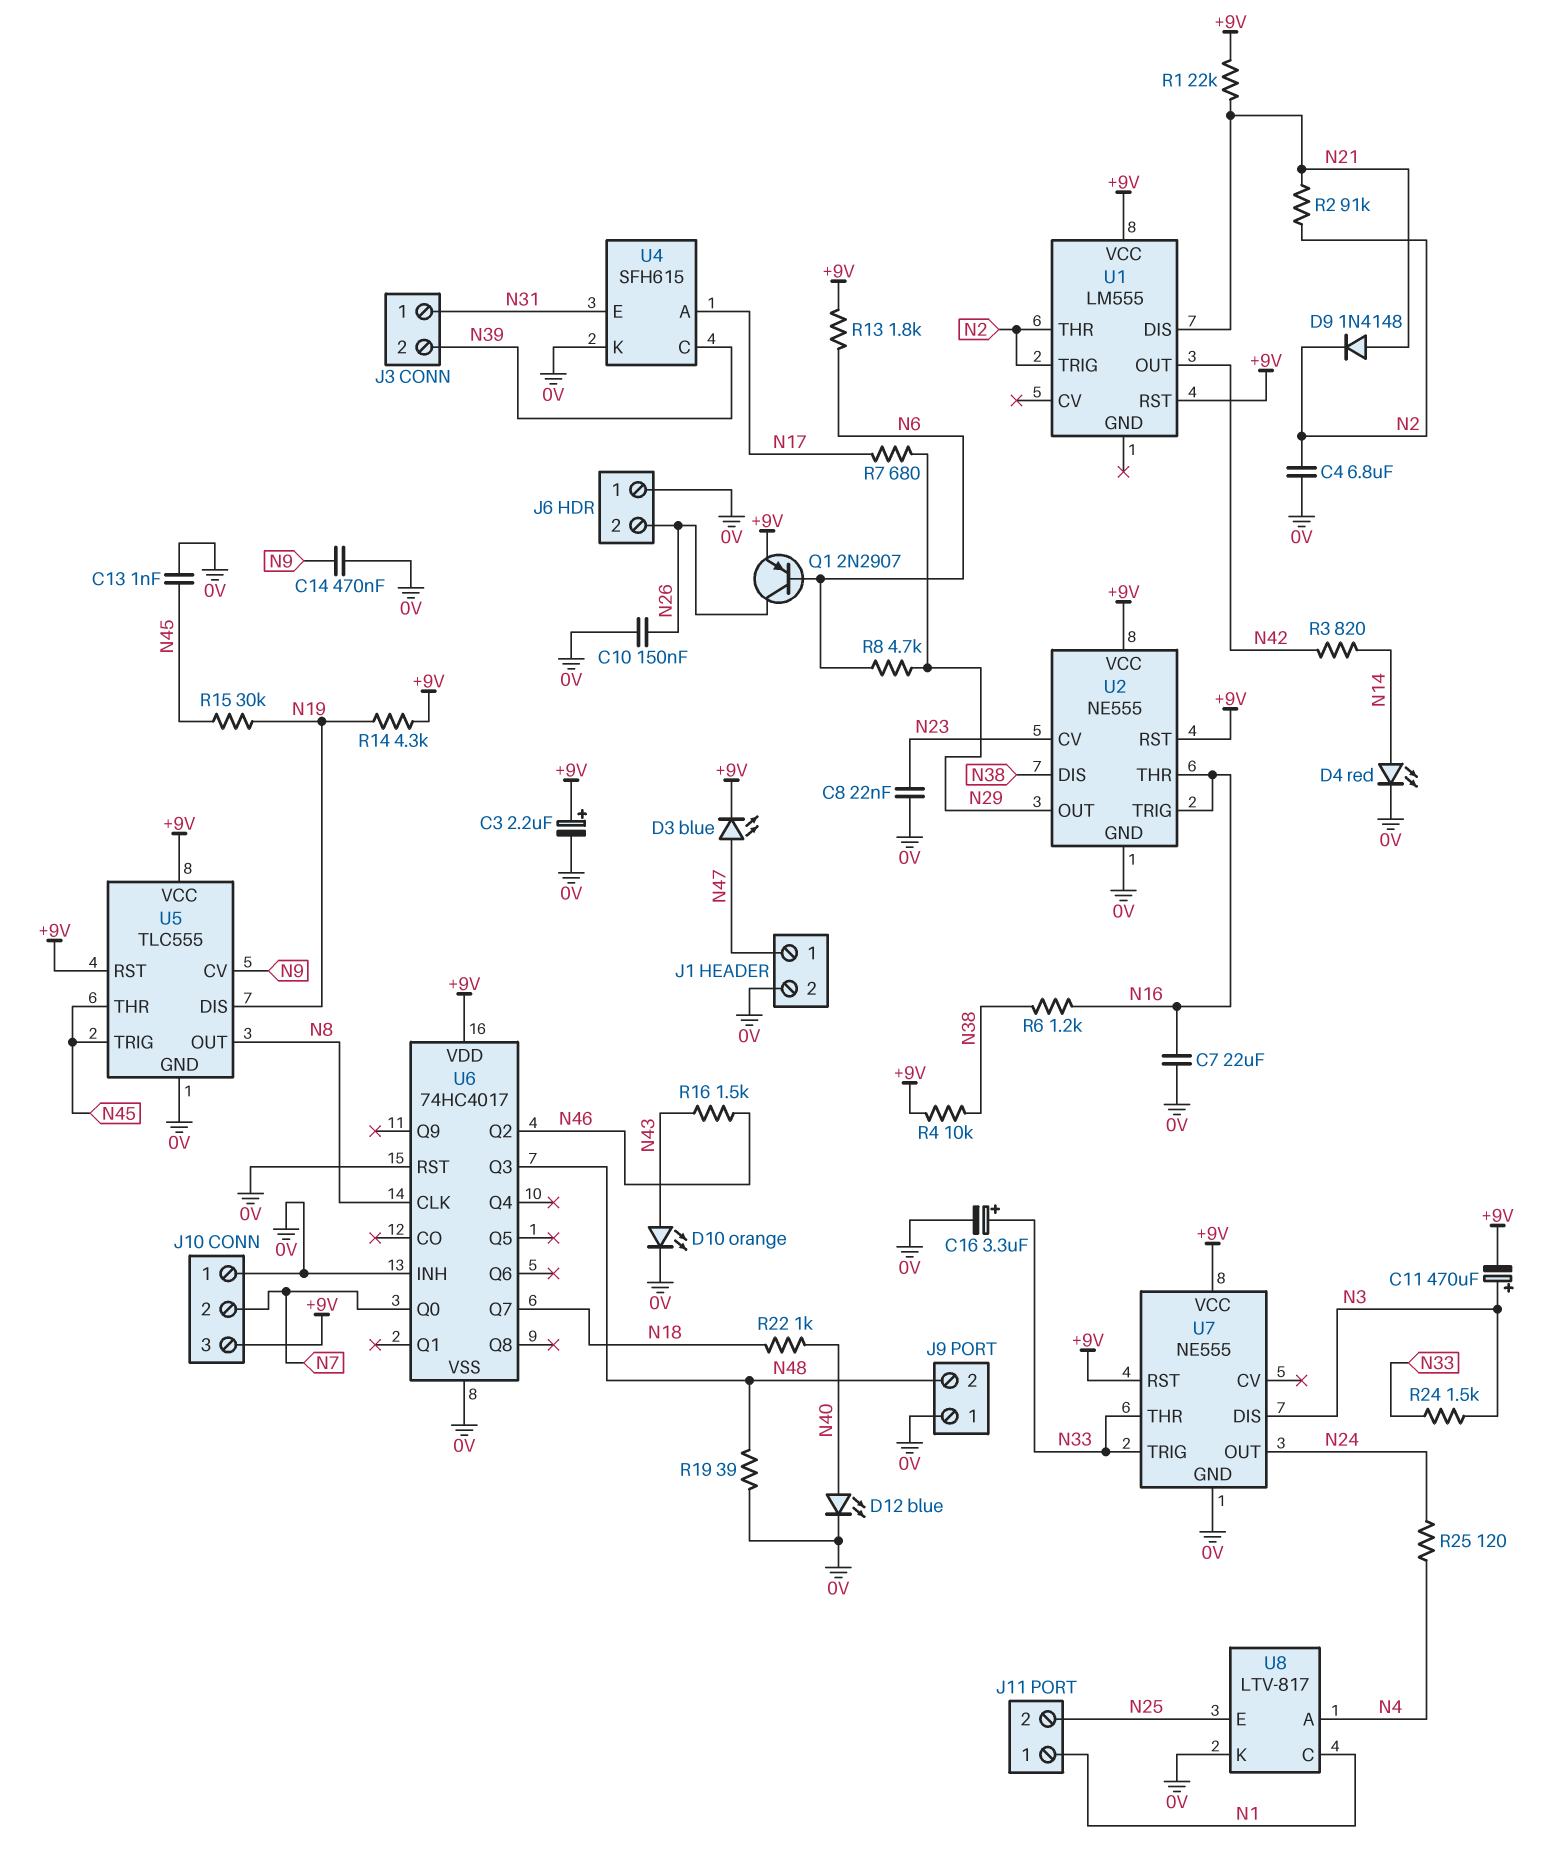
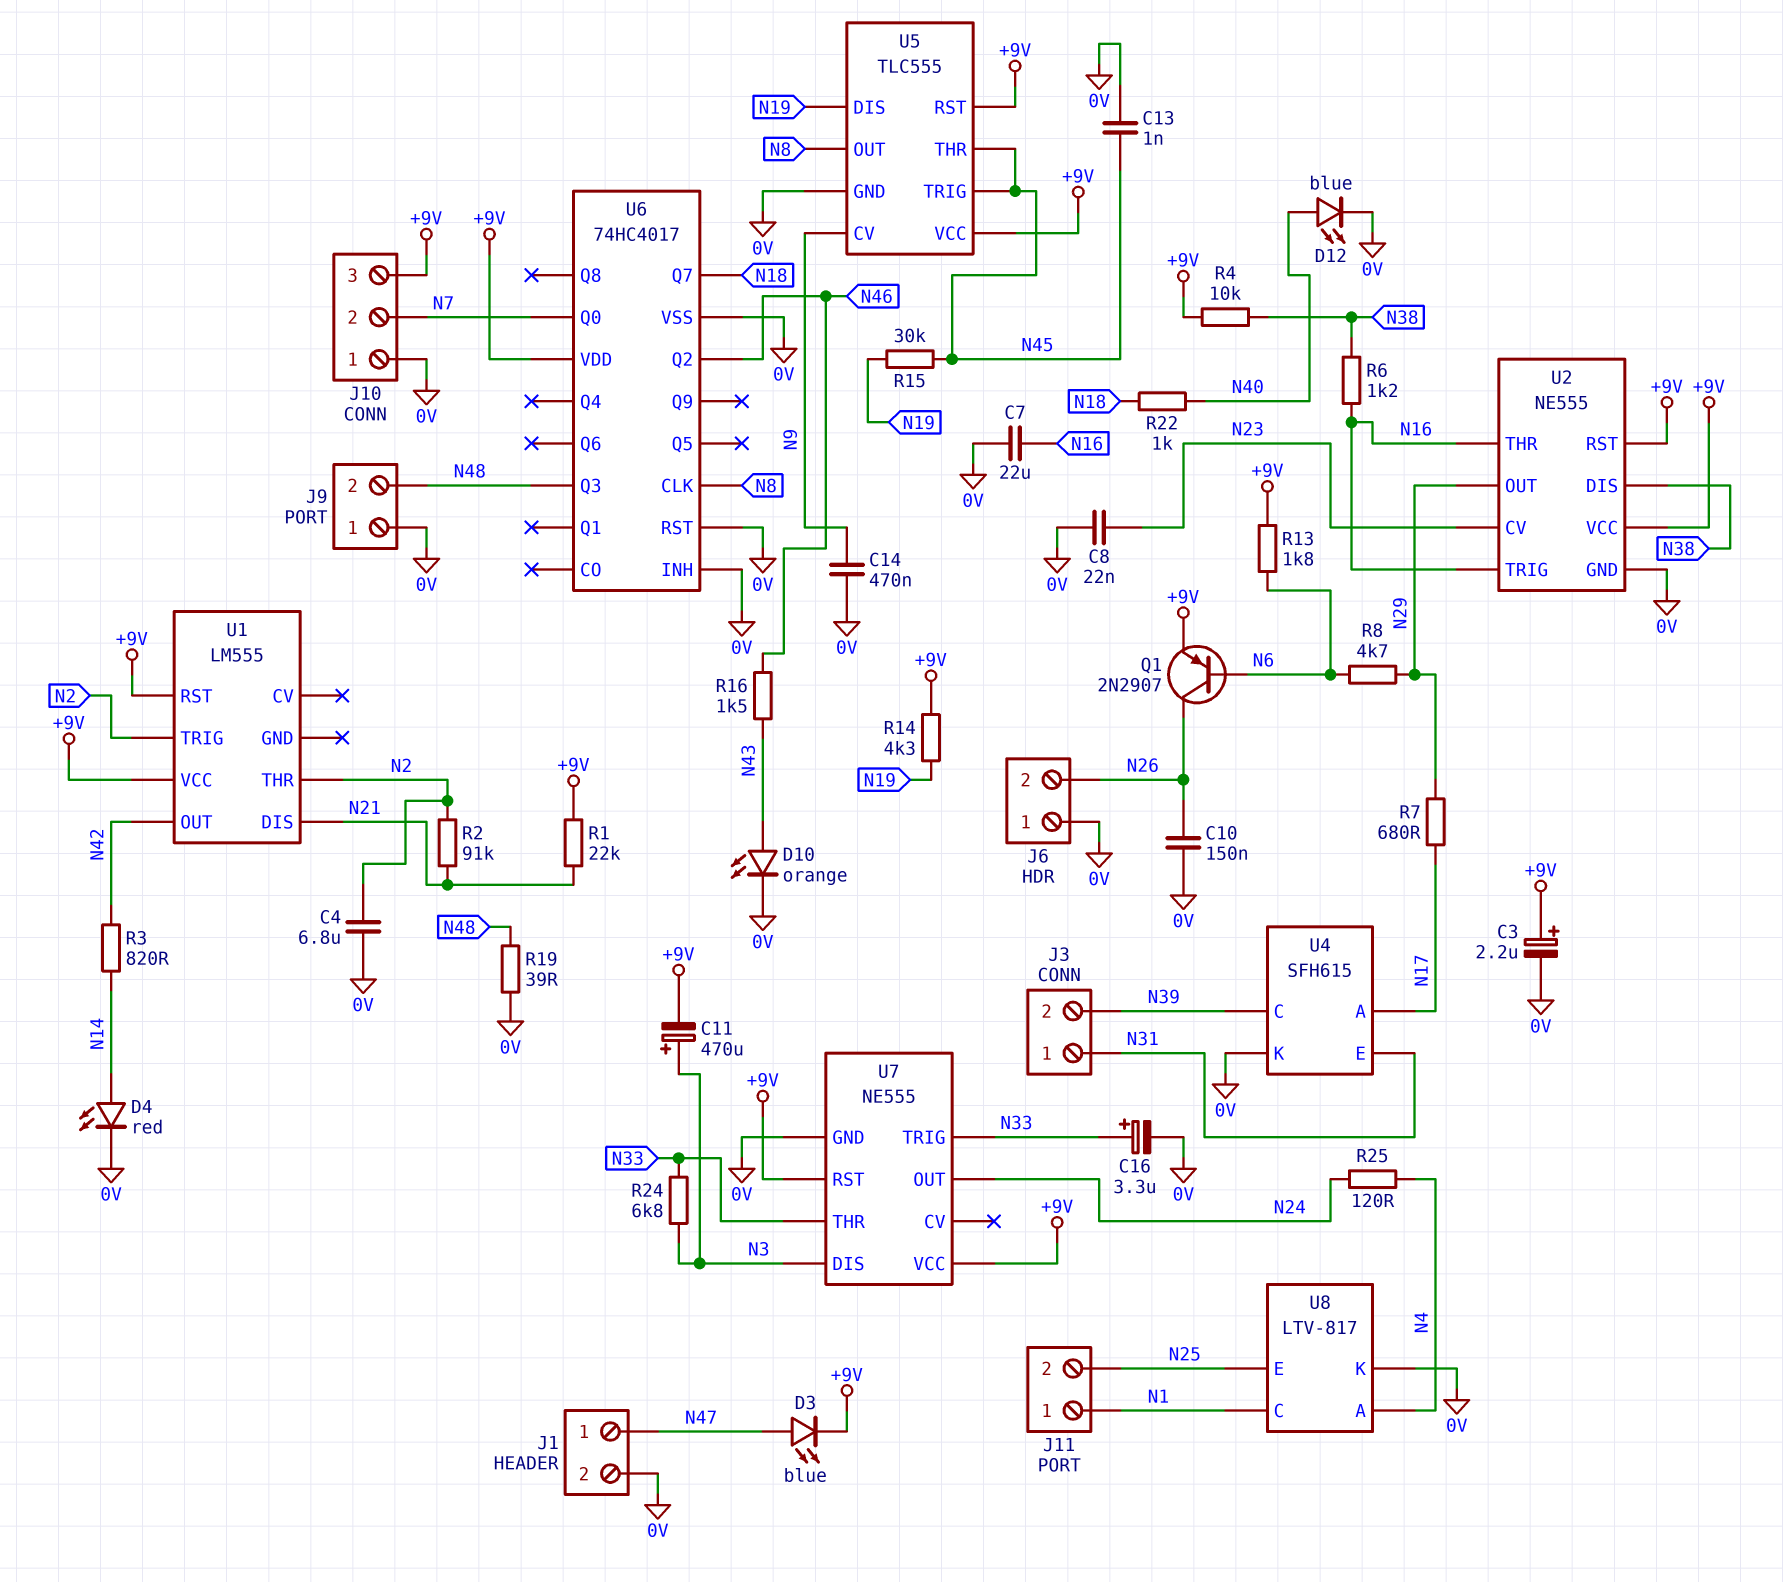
D9: diode 1N4148 (A N21, K N2) -> none
R24: 1.5k (N3, N33) -> 6.8k (N3, N33)

